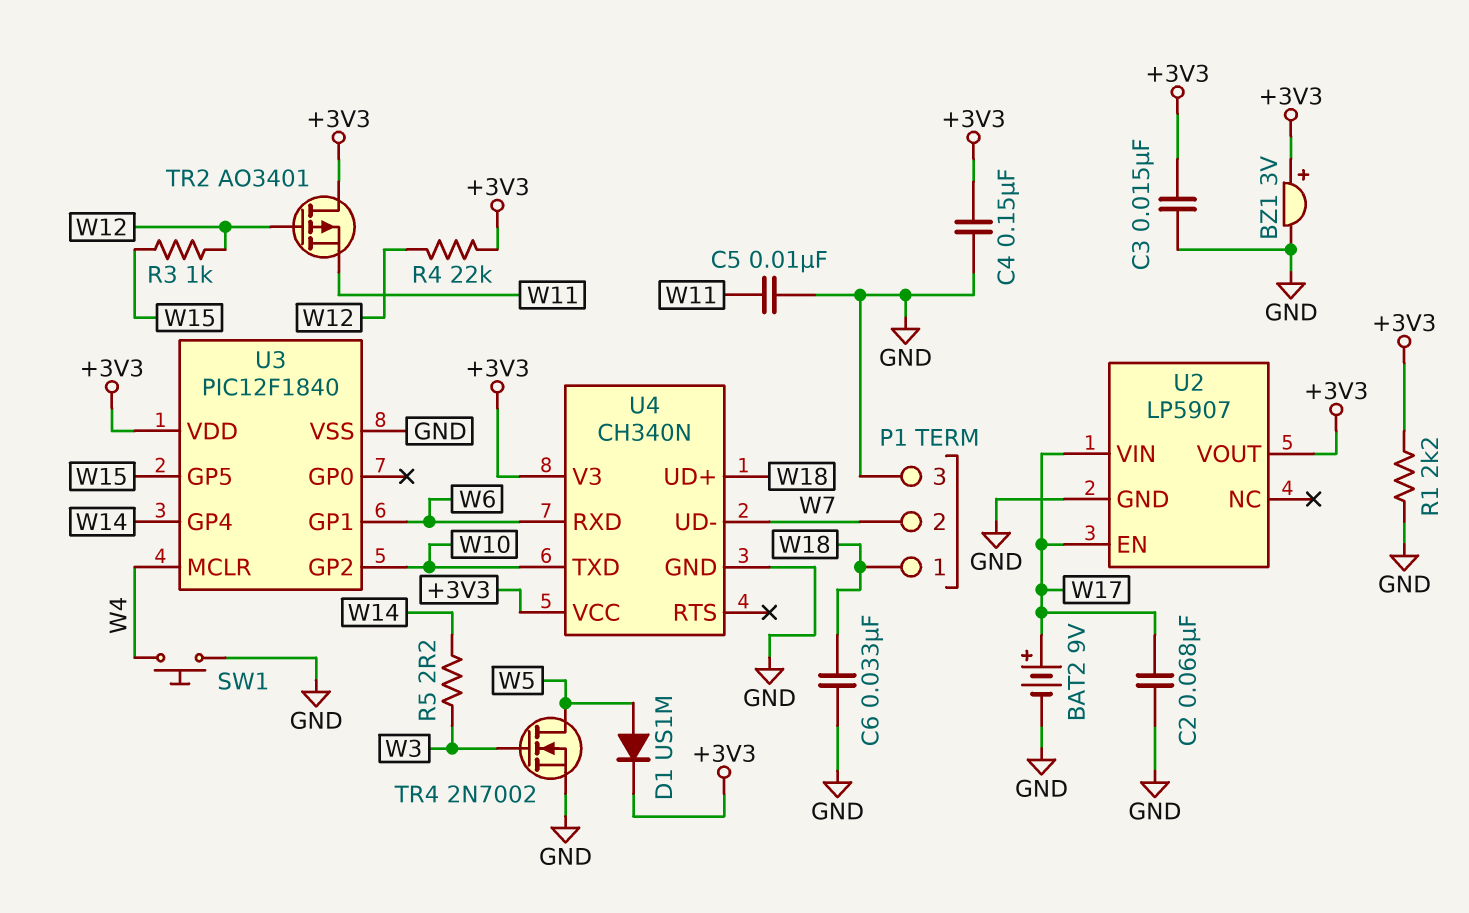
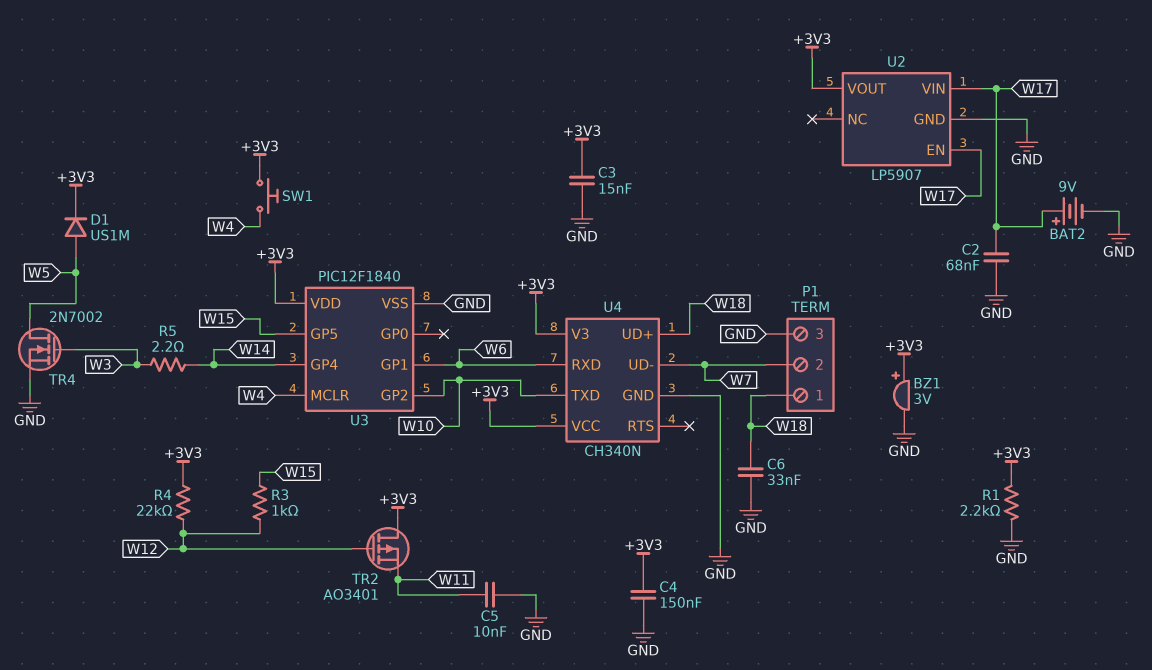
SW1: button (GND, W4) -> button (+3V3, W4)

